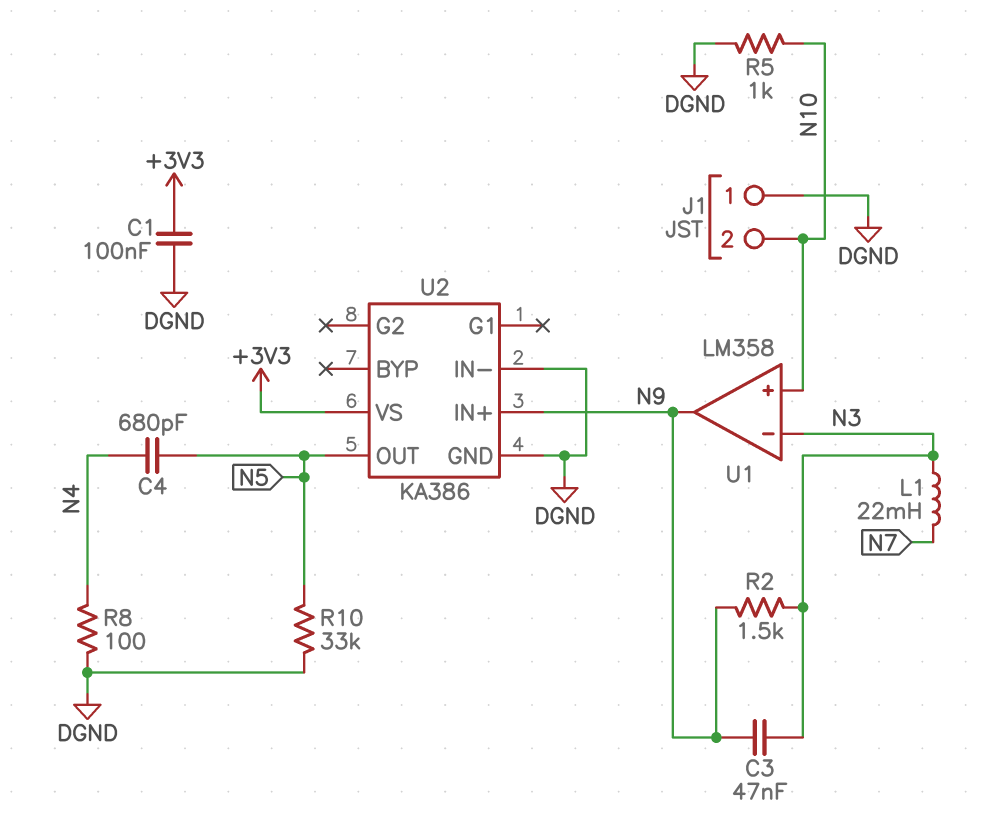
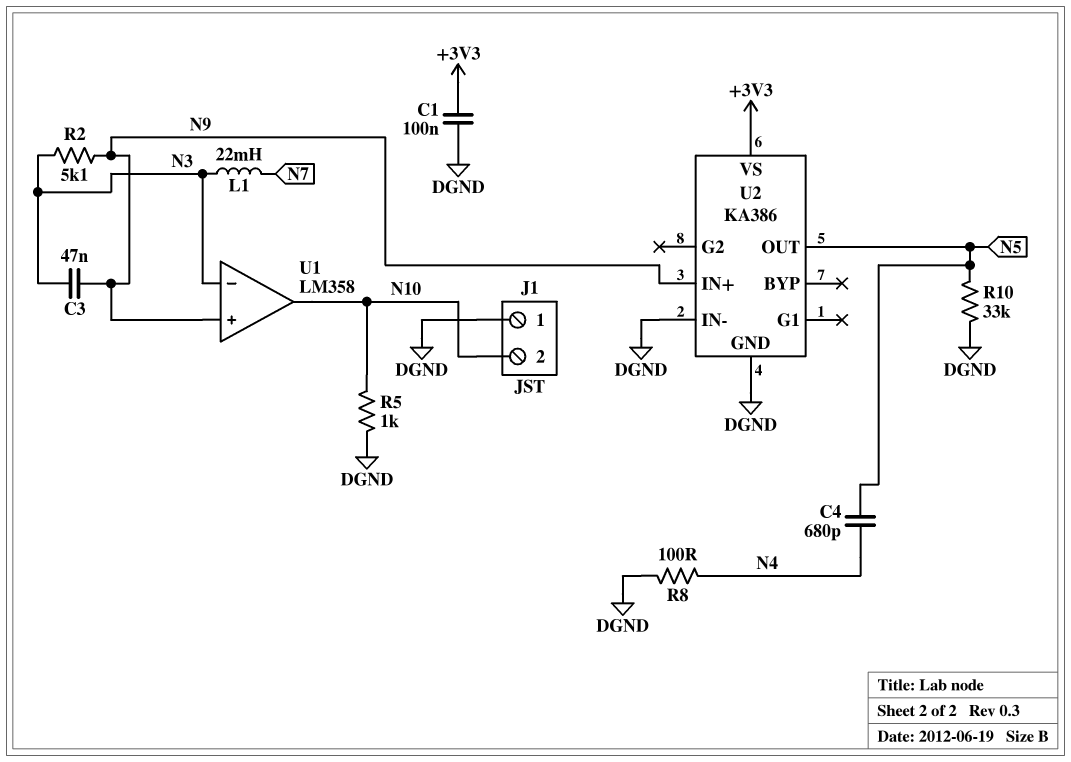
R2: 1.5k (N3, N9) -> 5.1k (N3, N9)
U1 pin in+: N10 -> N9
U1 pin out: N9 -> N10

